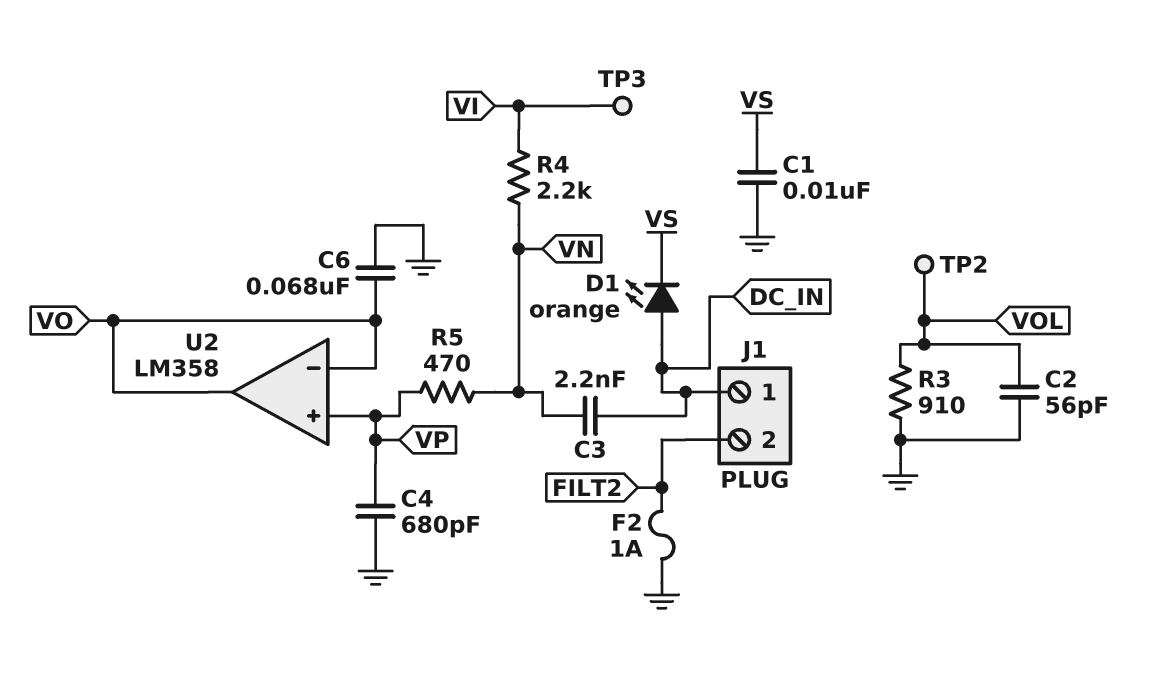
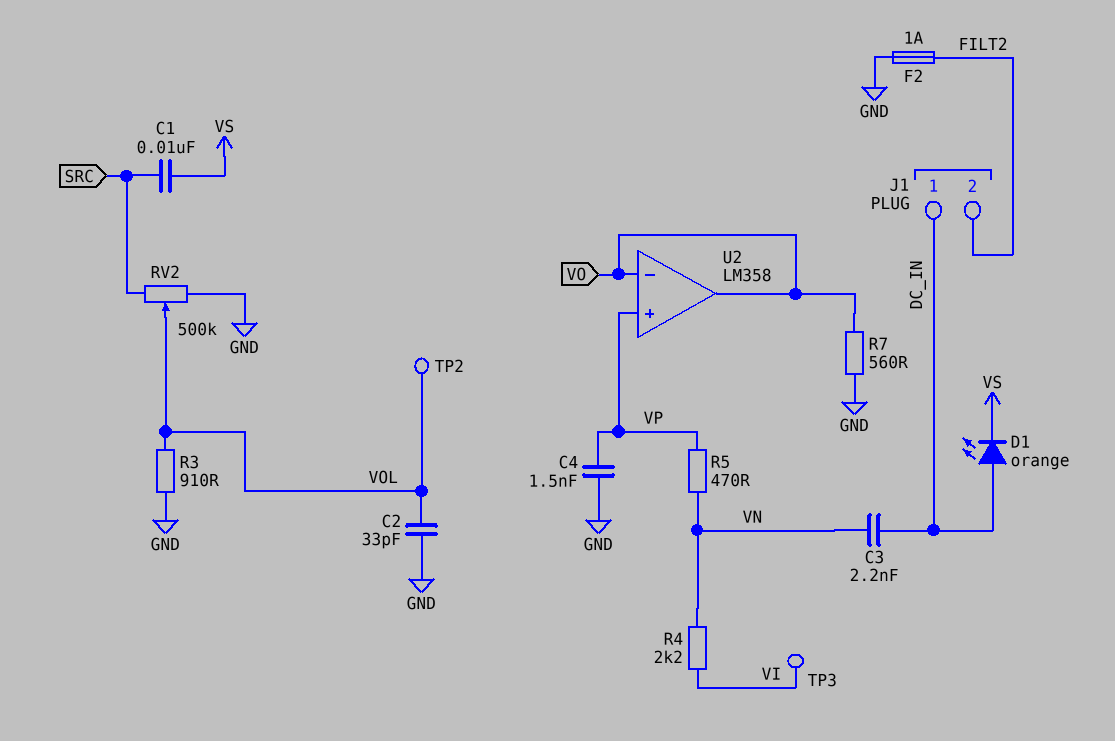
C1: 10nF (GND, VS) -> 10nF (SRC, VS)
C2: 56pF (GND, VOL) -> 33pF (GND, VOL)
C4: 680pF (GND, VP) -> 1.5nF (GND, VP)
C6: 68nF (GND, VO) -> none
R7: none -> 560 (GND, VO)
RV2: none -> 500k (GND, SRC, wiper VOL)

